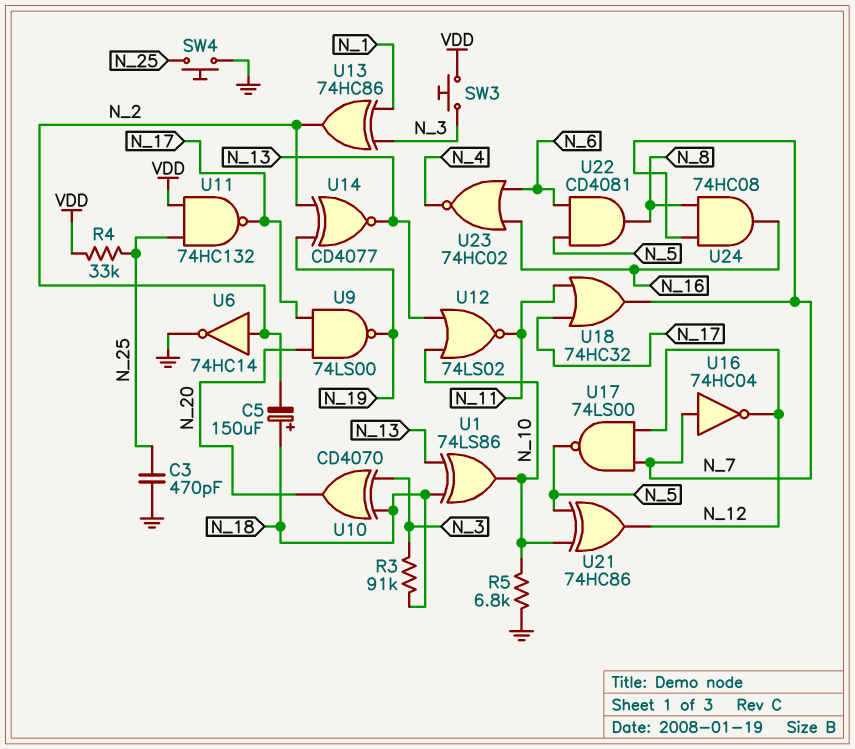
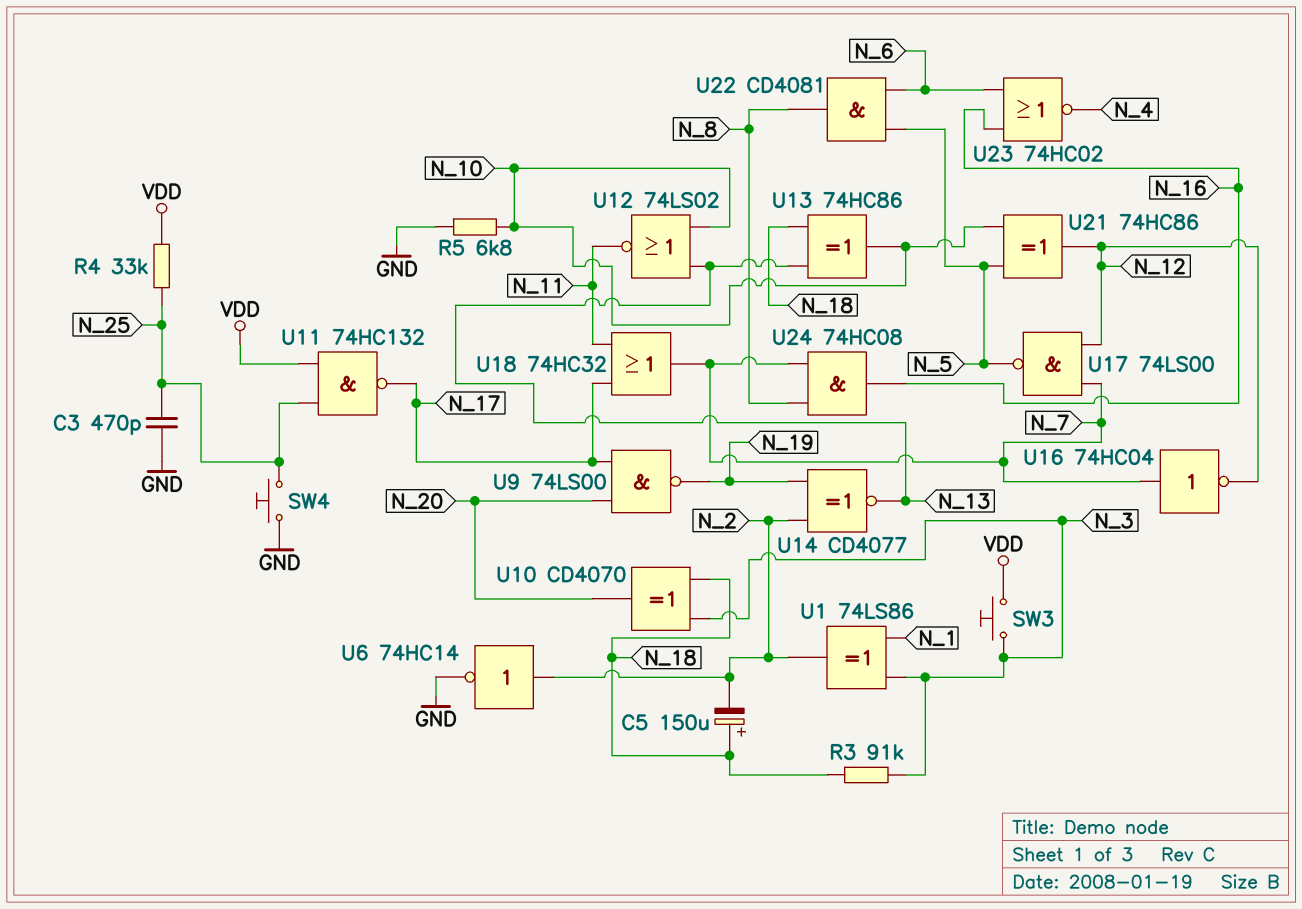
U1: XOR 74LS86 (in N_13, in N_18, out N_10) -> XOR 74LS86 (in N_1, in N_3, out N_2)
U13: XOR 74HC86 (in N_1, in N_3, out N_2) -> XOR 74HC86 (in N_13, in N_18, out N_10)

